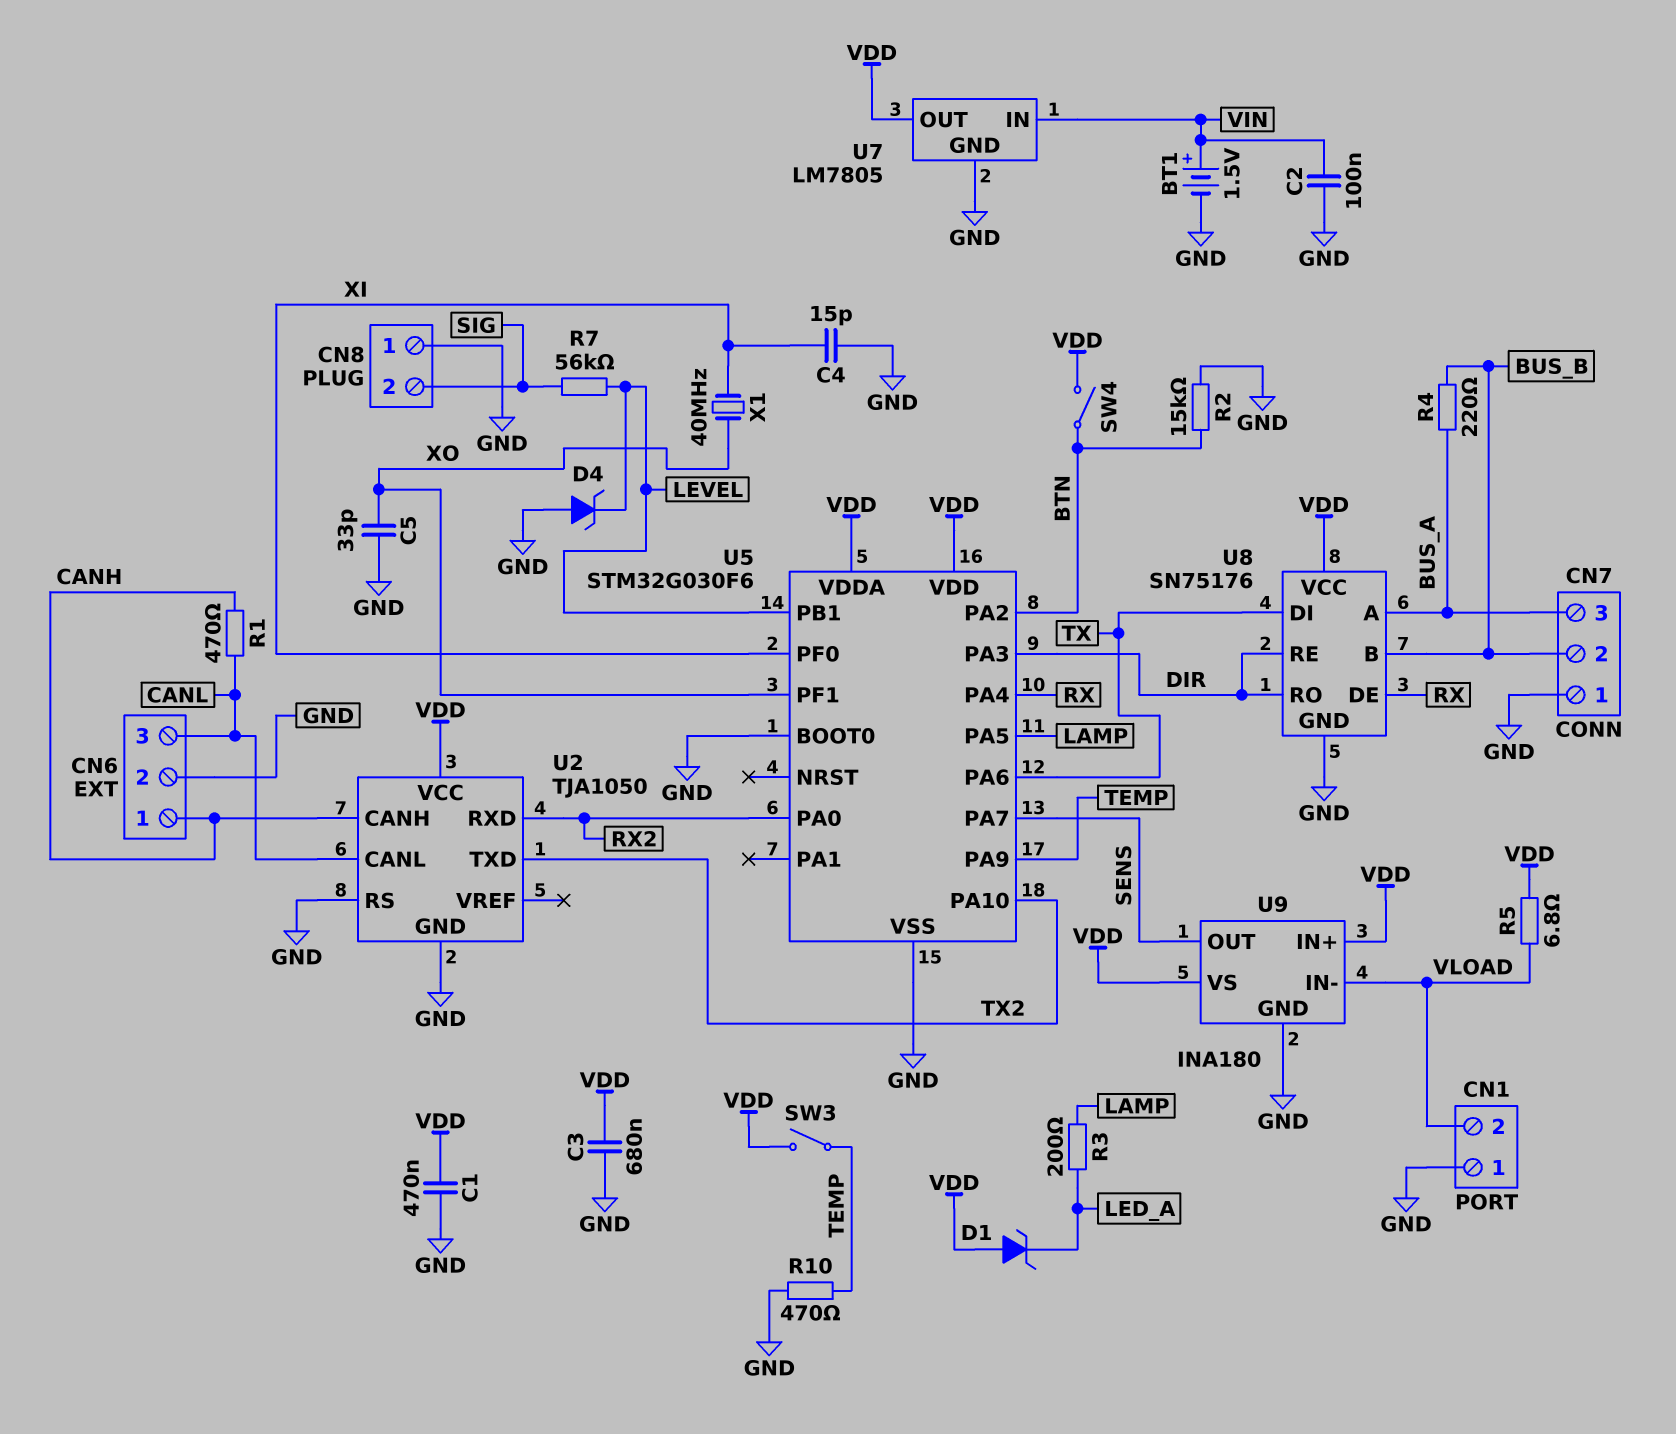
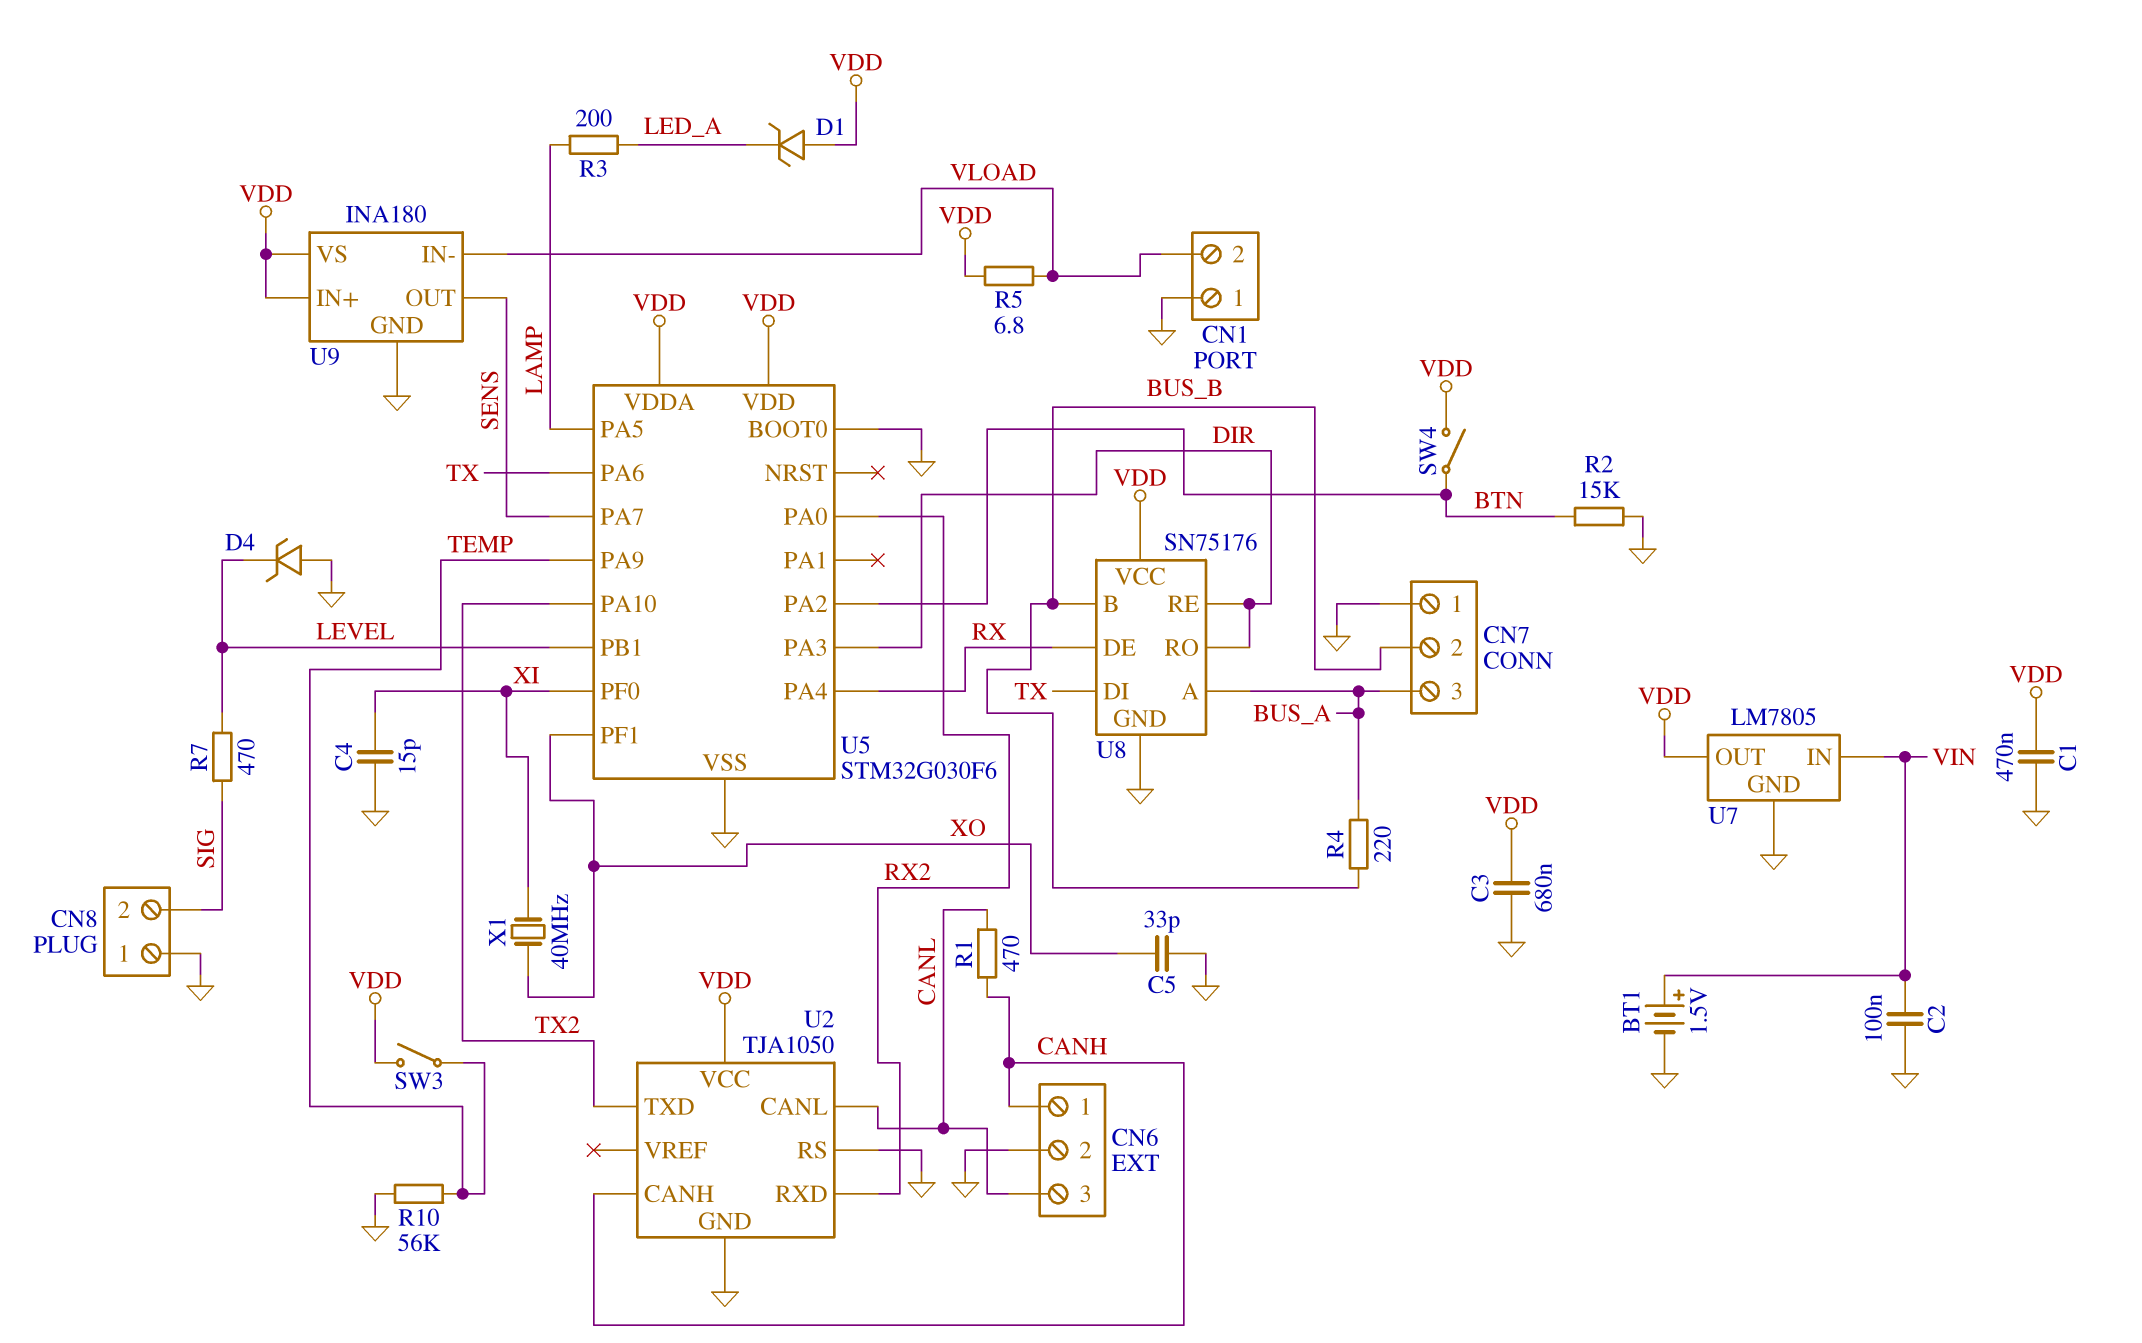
R7: 56k (LEVEL, SIG) -> 470 (LEVEL, SIG)
R10: 470 (GND, TEMP) -> 56k (GND, TEMP)

